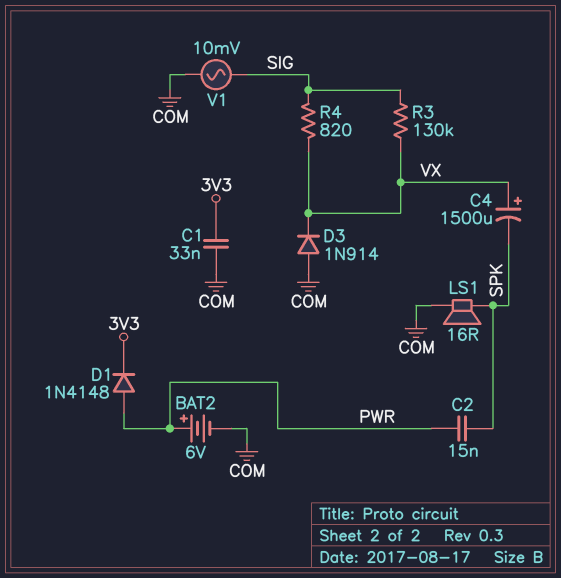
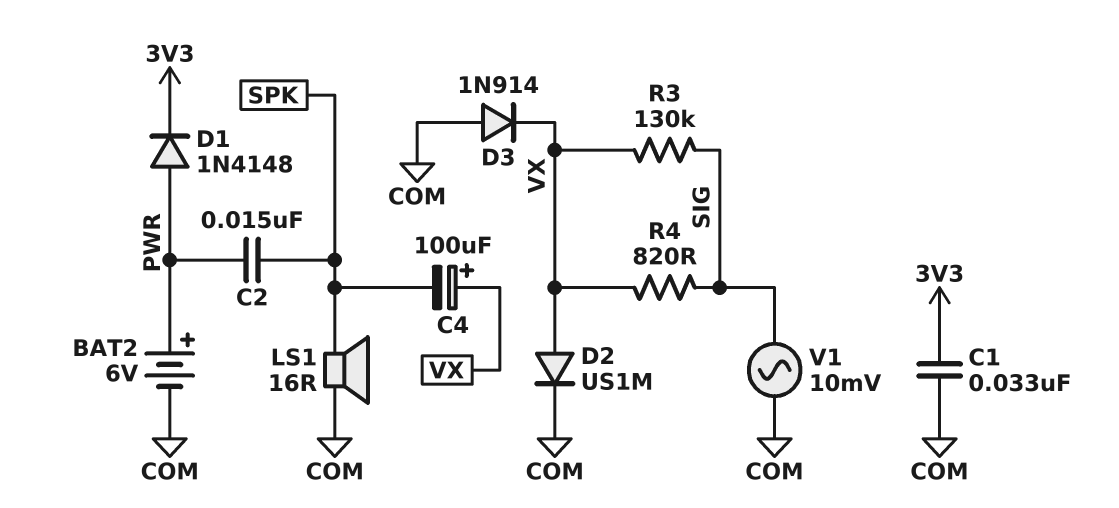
C4: 1500uF (plus VX, minus SPK) -> 100uF (plus VX, minus SPK)
D2: none -> diode US1M (A VX, K COM)

